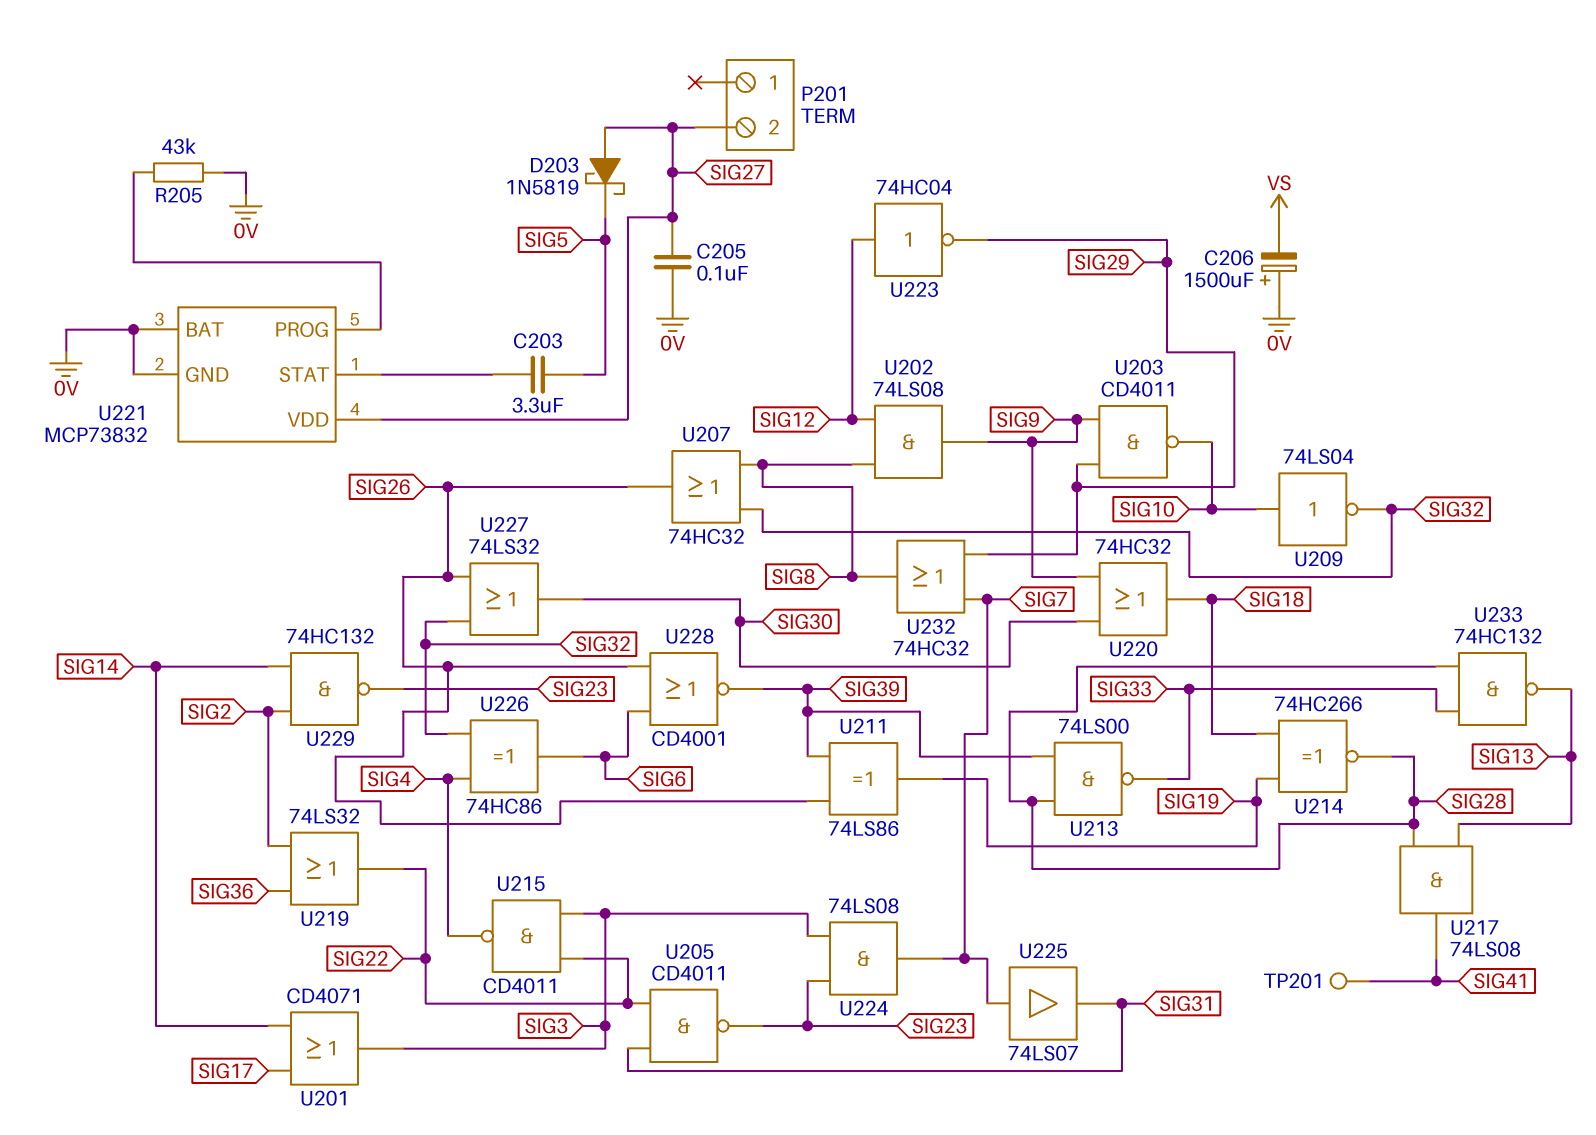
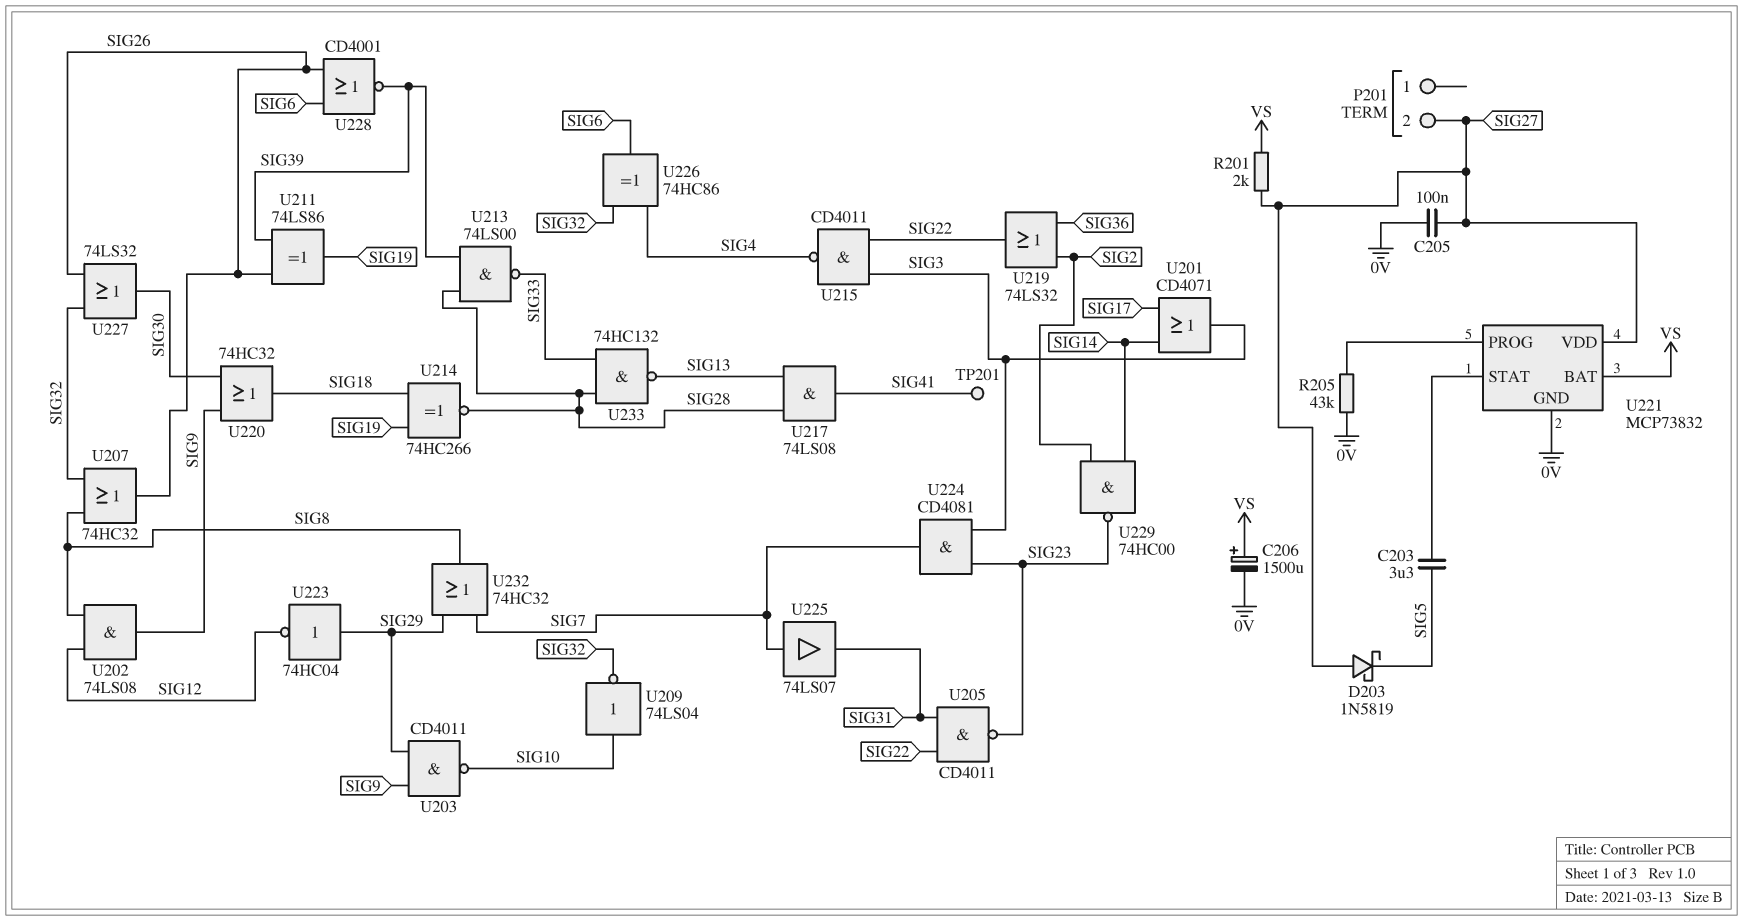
C206: 1500uF (plus 0V, minus VS) -> 1500uF (plus VS, minus 0V)
R201: none -> 2k (SIG27, VS)
U221 pin BAT: 0V -> VS
U223: NOT 74HC04 (in SIG12, out SIG29) -> NOT 74HC04 (in SIG29, out SIG12)
U224: AND 74LS08 (in SIG3, in SIG23, out SIG7) -> AND CD4081 (in SIG3, in SIG23, out SIG7)
U229: NAND 74HC132 (in SIG2, in SIG14, out SIG23) -> NAND 74HC00 (in SIG2, in SIG14, out SIG23)

